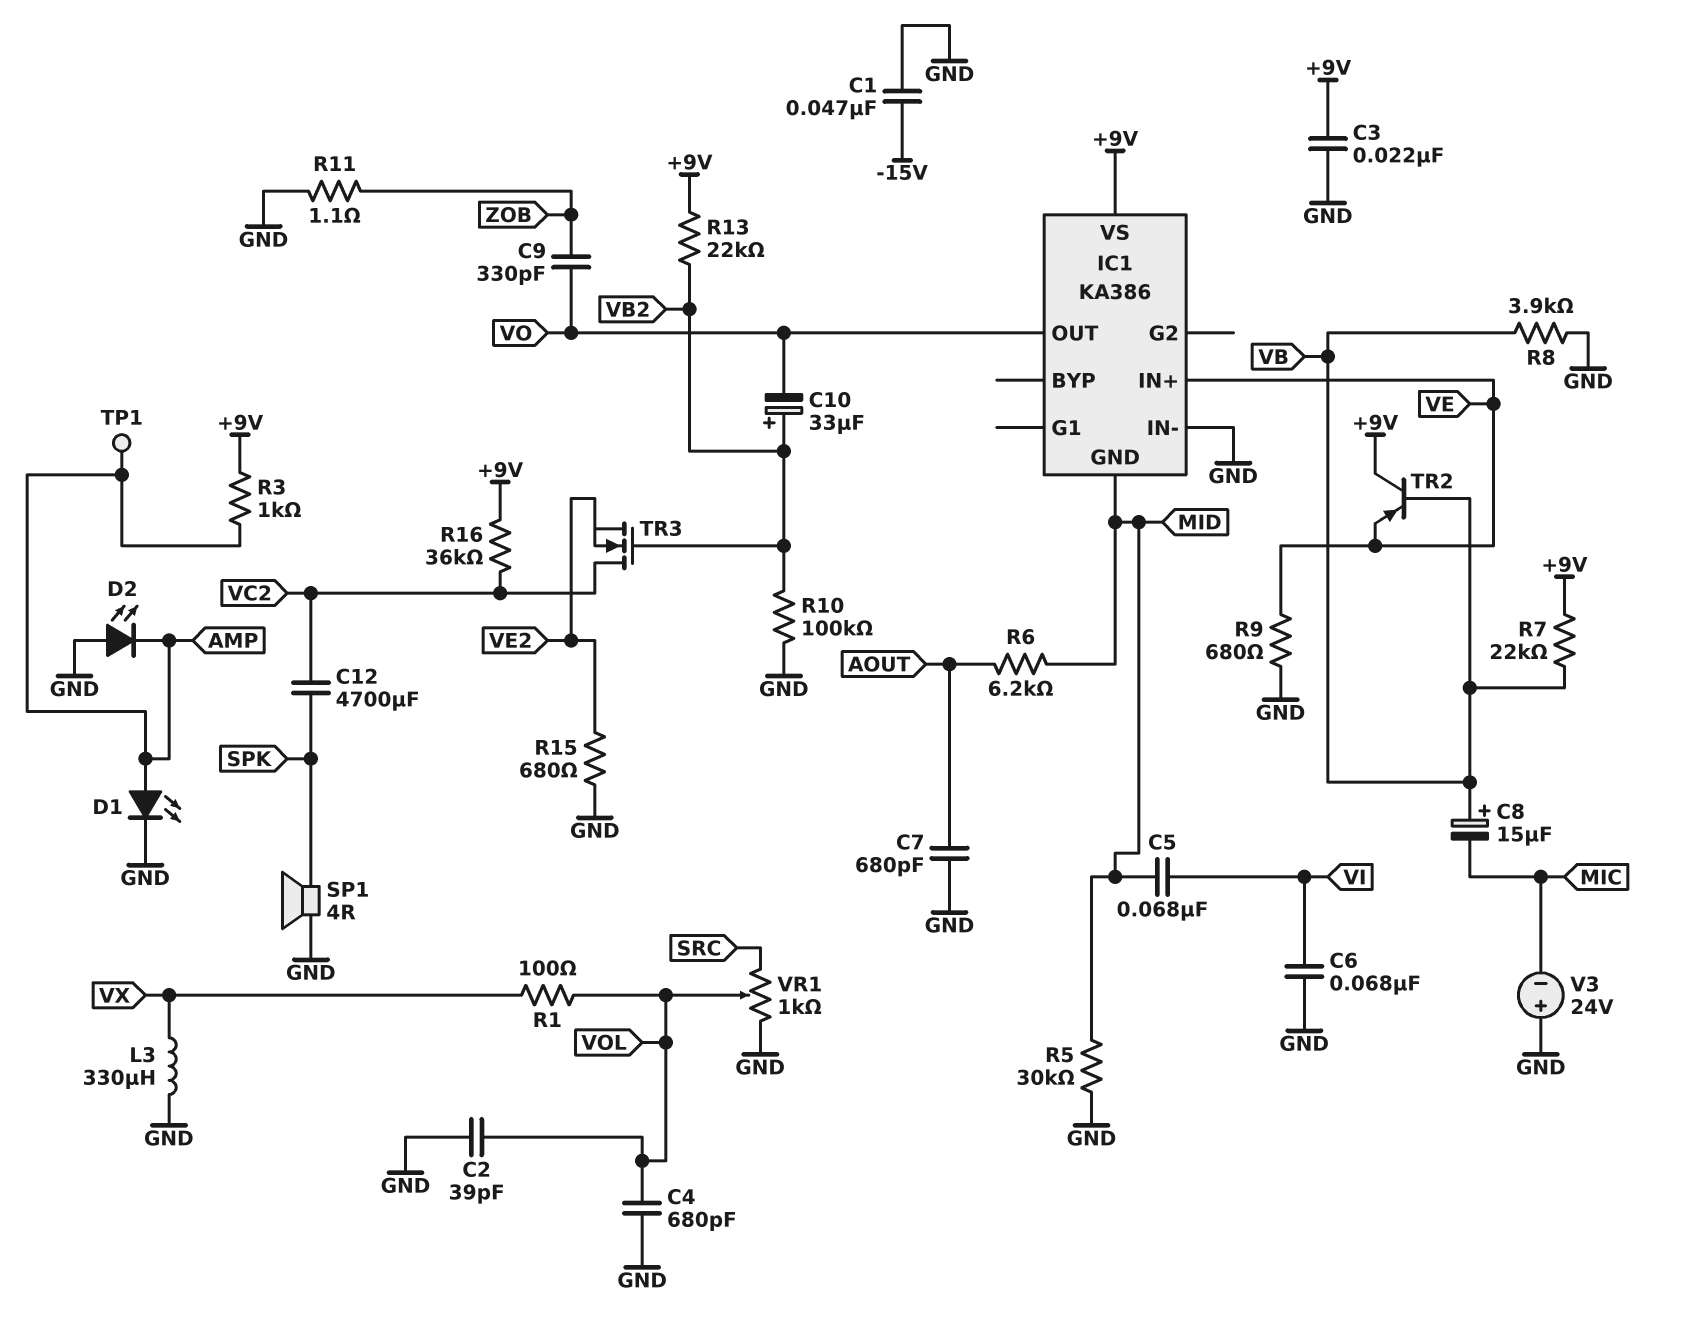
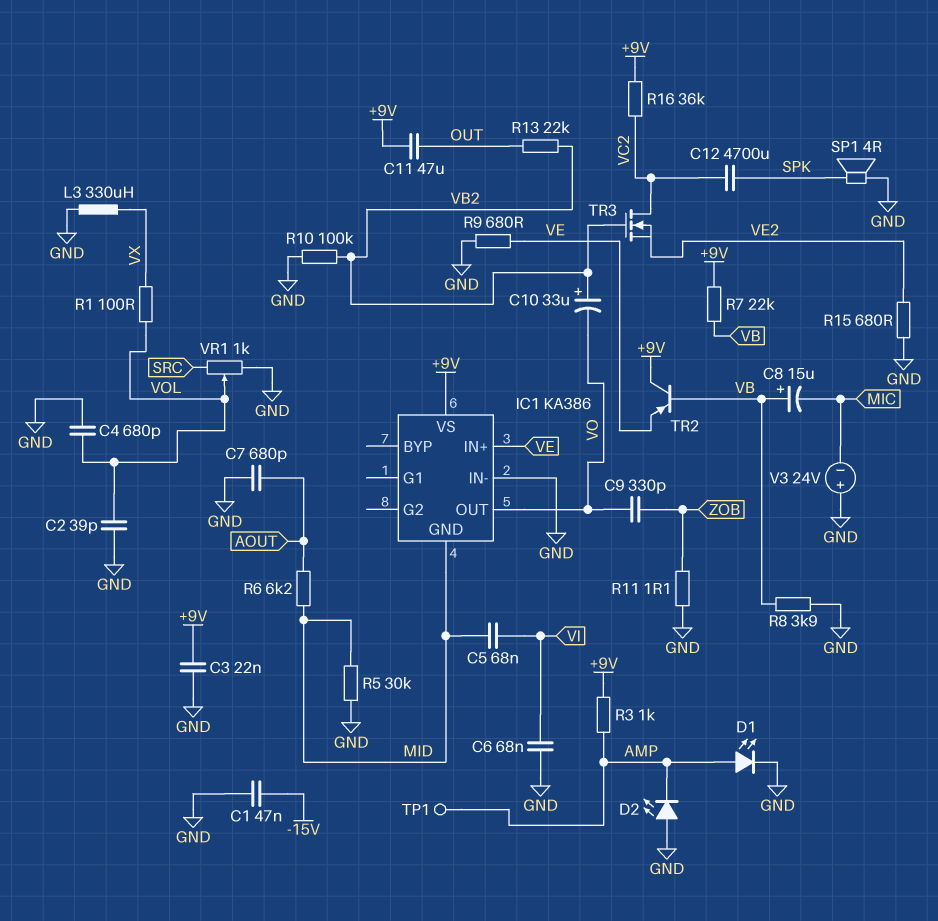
C11: none -> 47uF (+9V, OUT)
R13: 22k (+9V, VB2) -> 22k (OUT, VB2)

